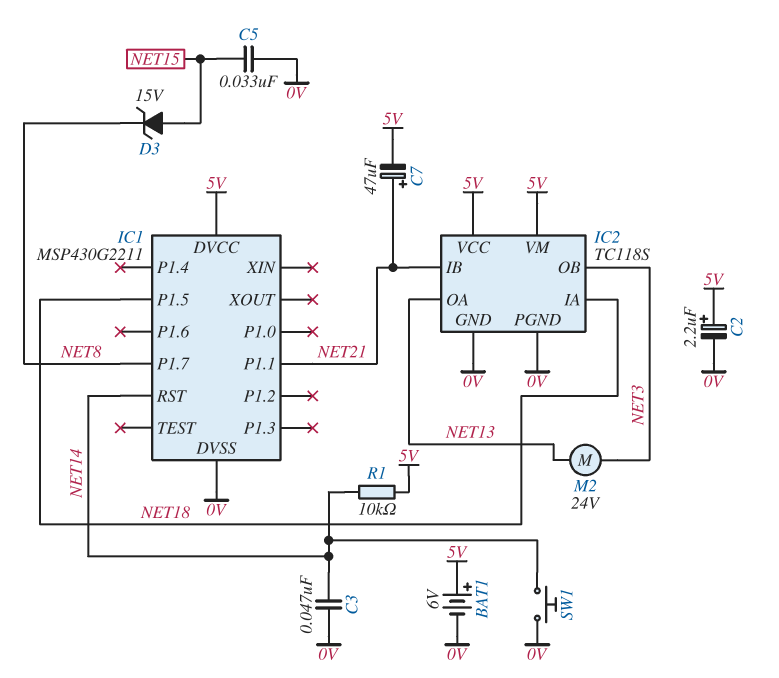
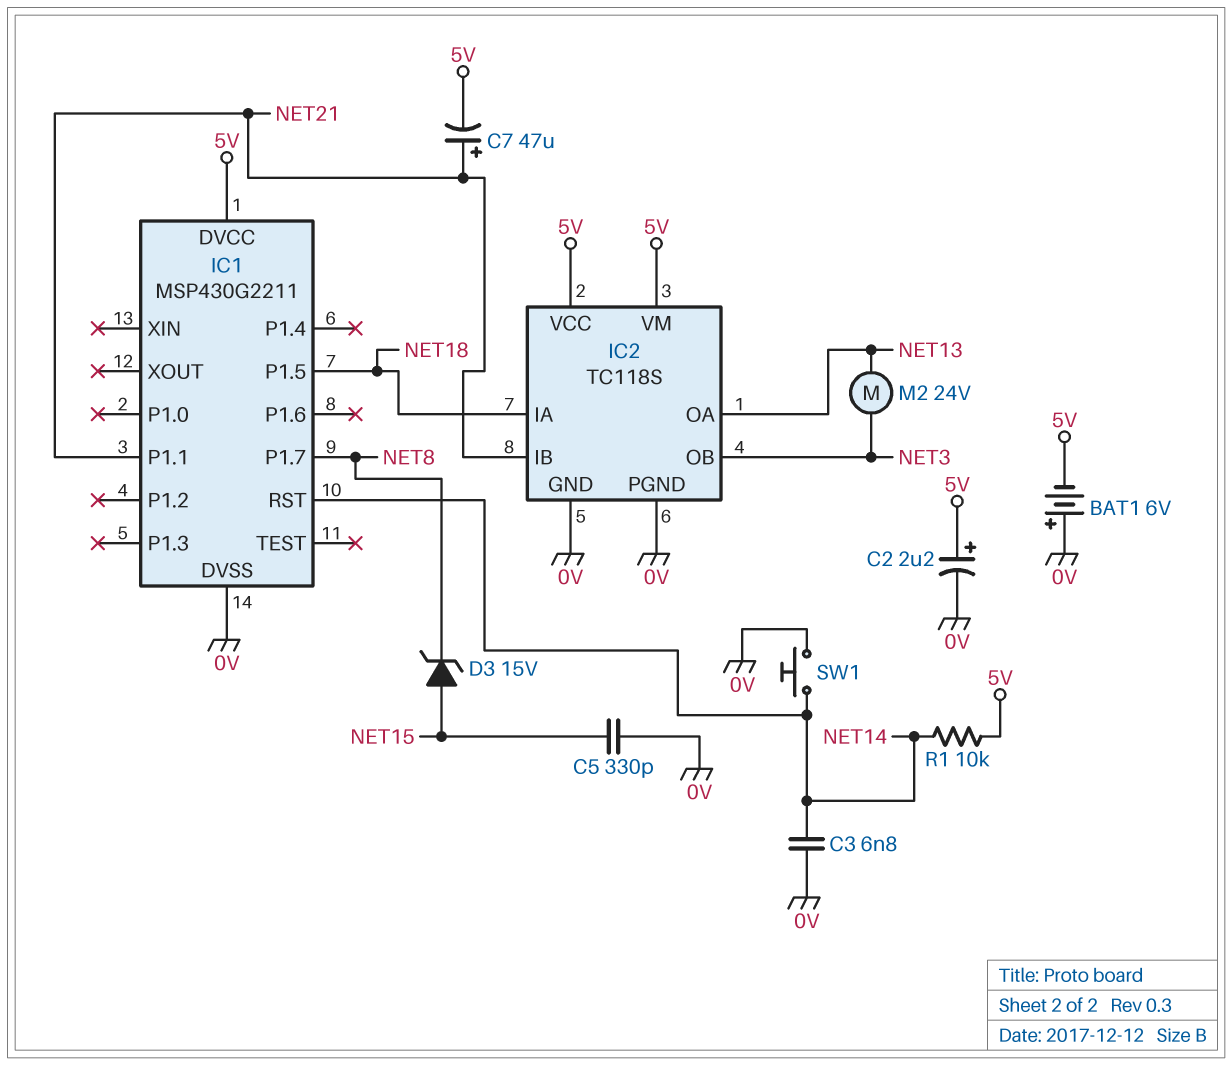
BAT1: 6V (plus 5V, minus 0V) -> 6V (plus 0V, minus 5V)
C3: 47nF (0V, NET14) -> 6.8nF (0V, NET14)
C5: 33nF (0V, NET15) -> 330pF (0V, NET15)

